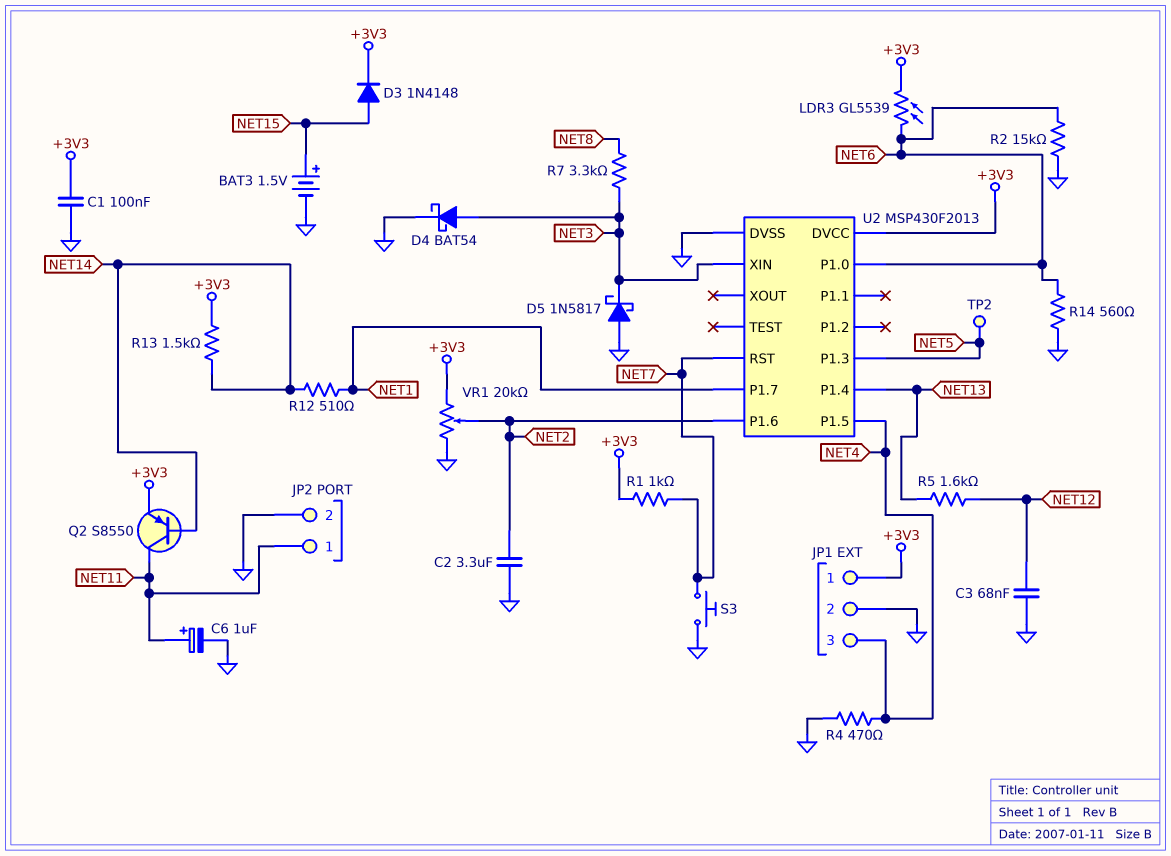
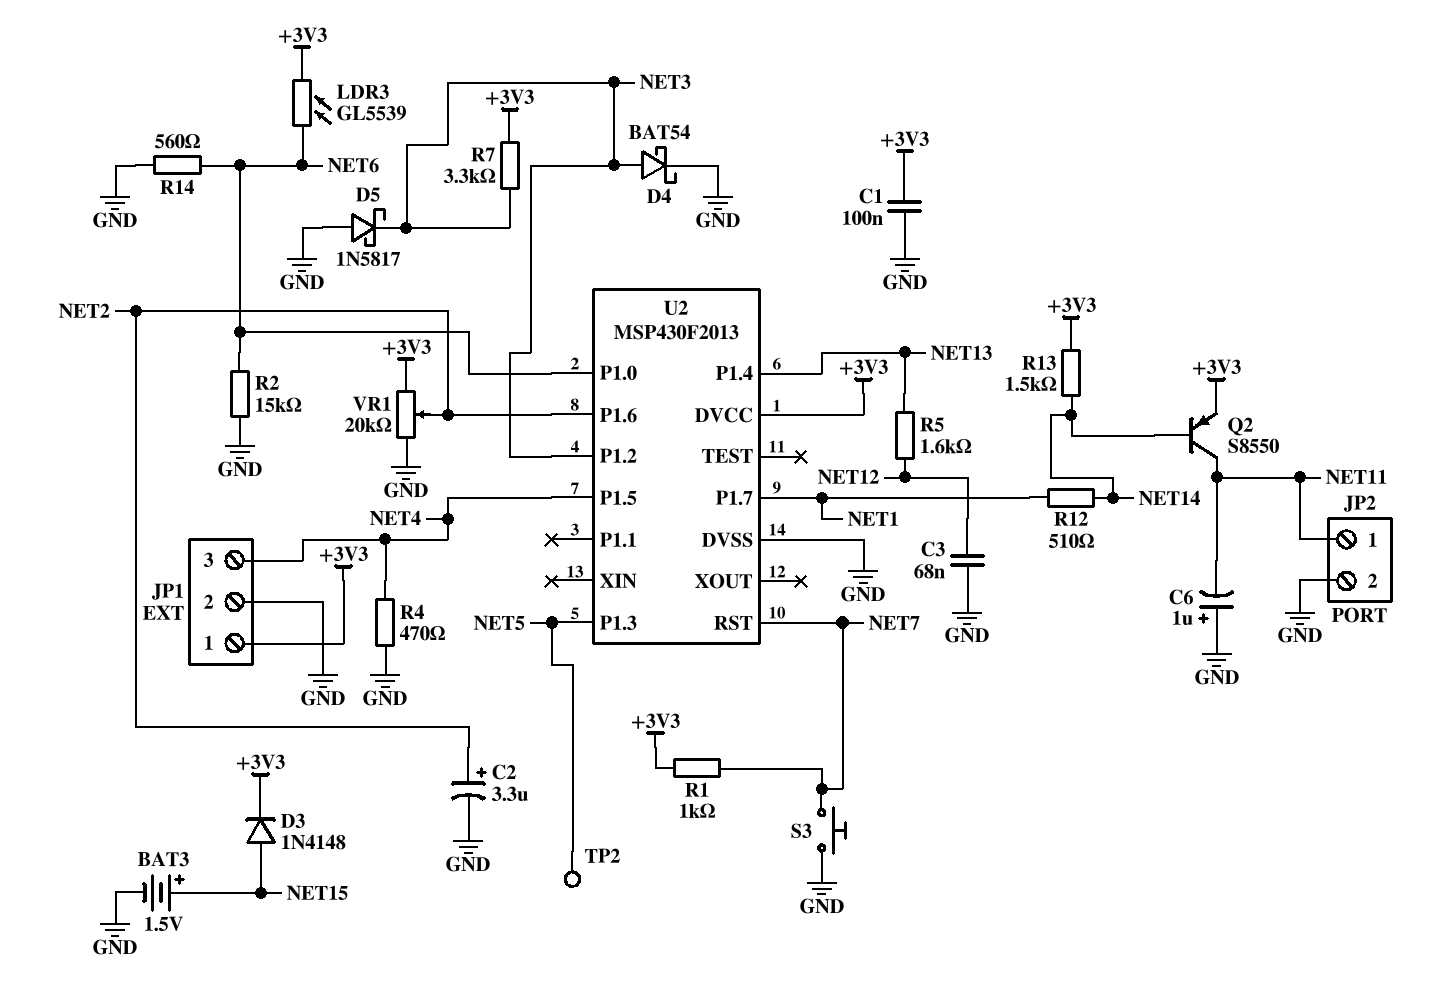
C2: 3.3uF (GND, NET2) -> 3.3uF (plus NET2, minus GND)
C6: 1uF (plus NET11, minus GND) -> 1uF (plus GND, minus NET11)
R7: 3.3k (NET3, NET8) -> 3.3k (+3V3, NET3)
U2 pin P1.2: none -> NET3
U2 pin XIN: NET3 -> none

